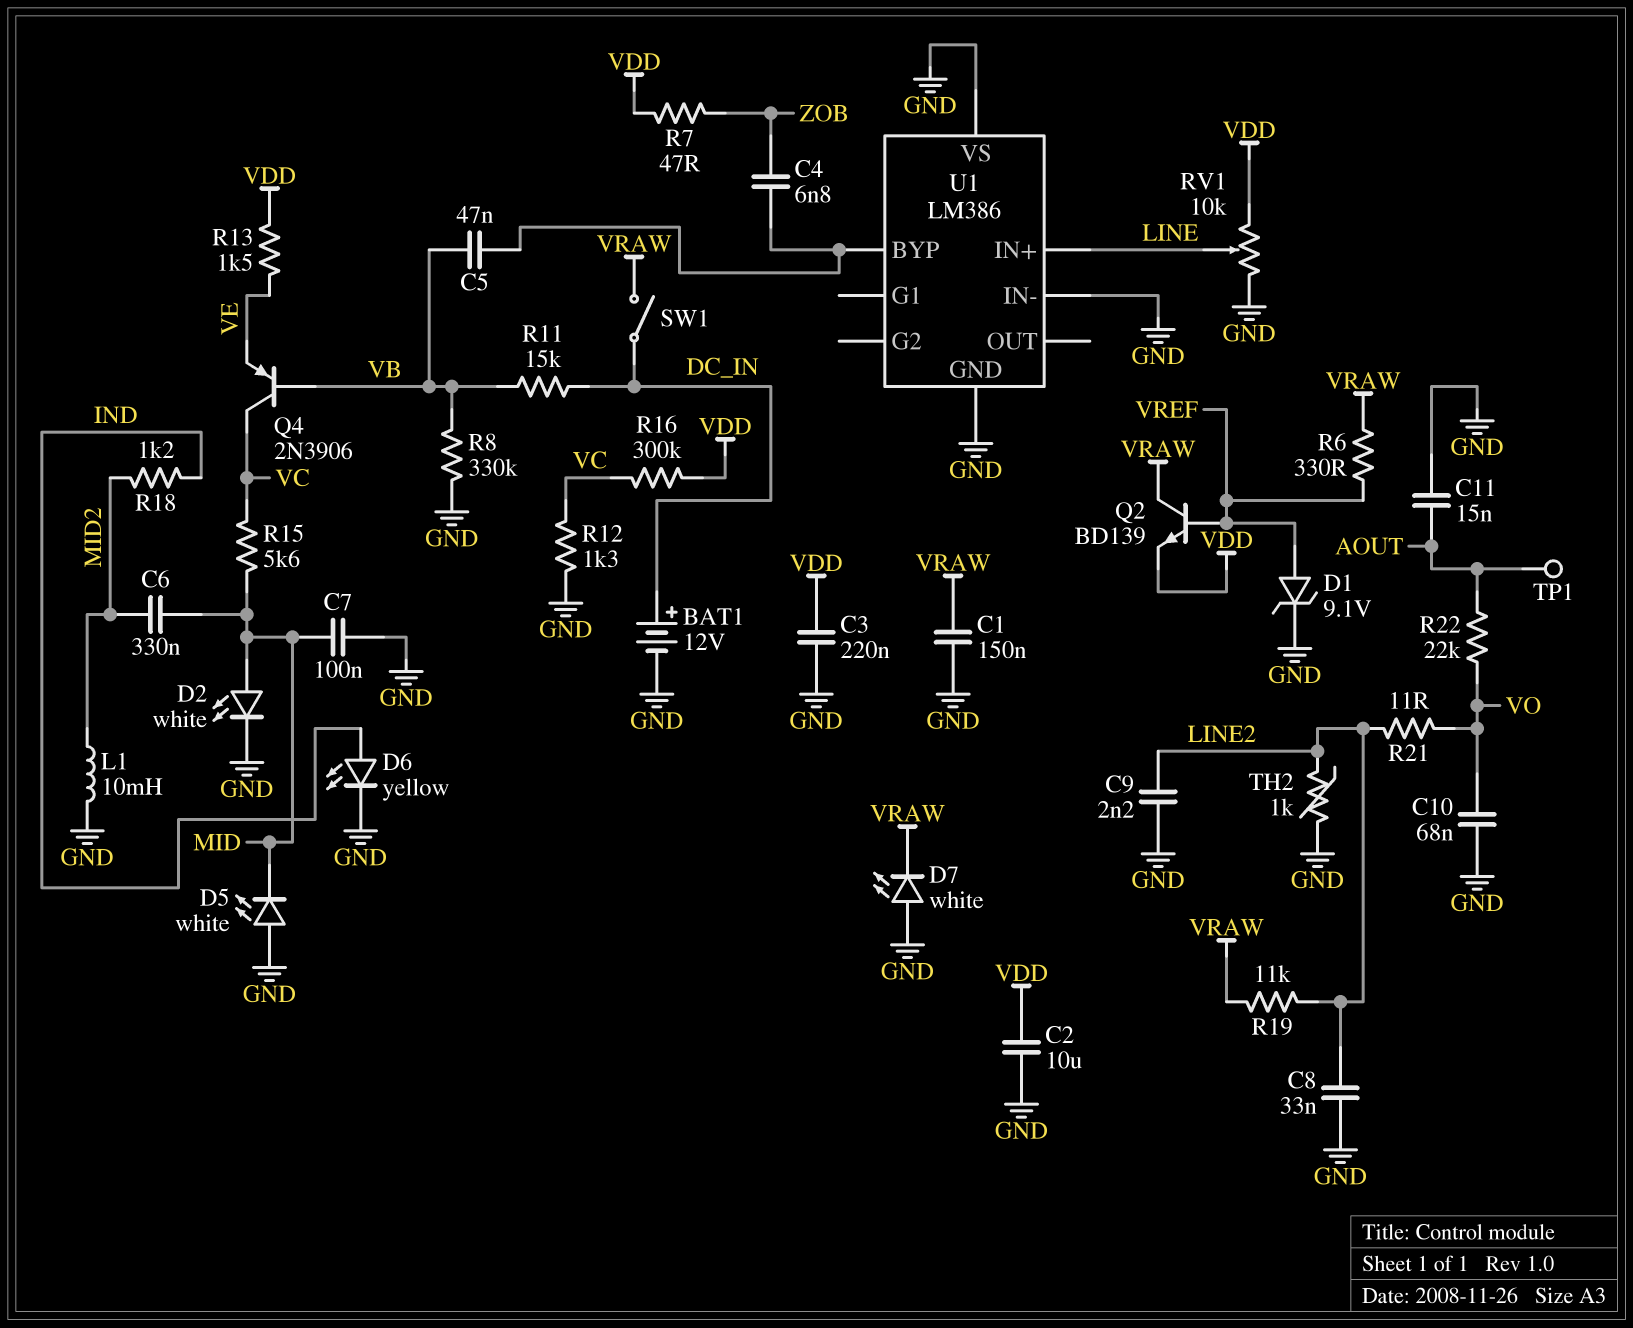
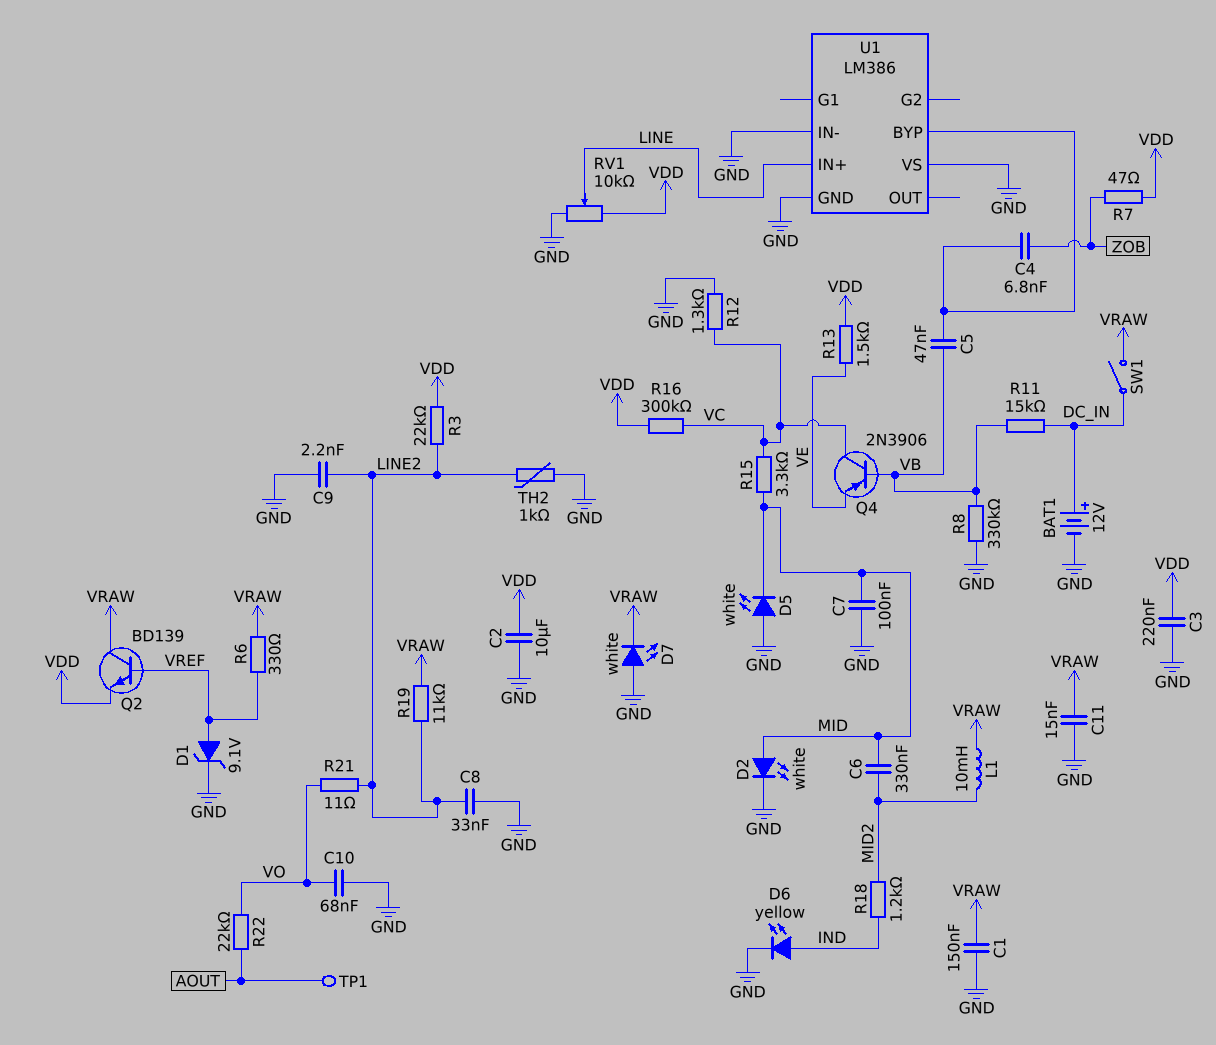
C11: 15nF (AOUT, GND) -> 15nF (GND, VRAW)
L1: 10mH (GND, MID2) -> 10mH (MID2, VRAW)
R3: none -> 22k (LINE2, VDD)
R15: 5.6k (MID, VC) -> 3.3k (MID, VC)

